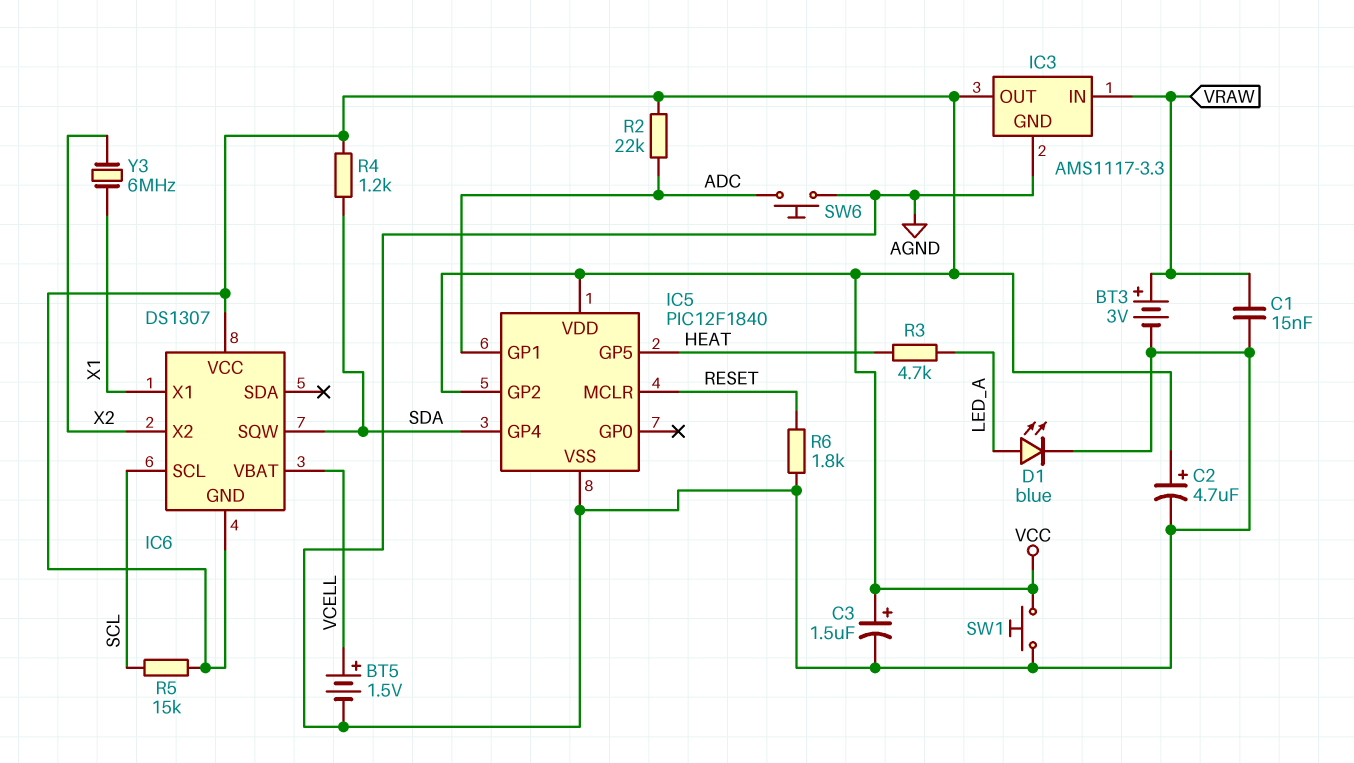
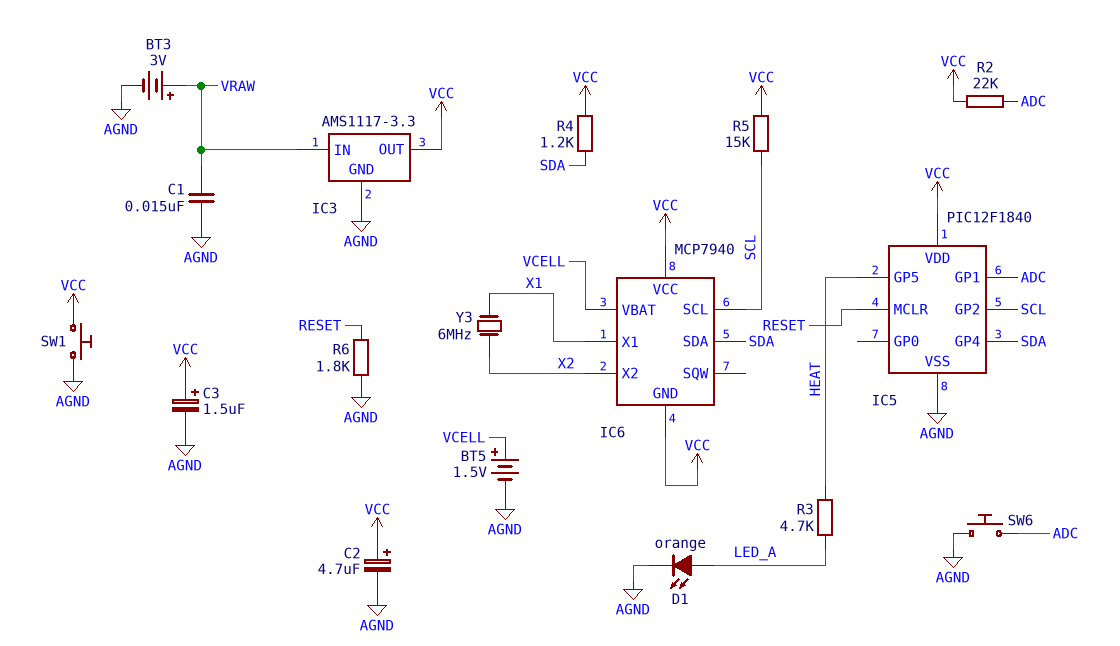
D1: LED blue (A LED_A, K AGND) -> LED orange (A LED_A, K AGND)
IC5 pin GP2: VCC -> SCL
IC6: DS1307 -> MCP7940
IC6 pin SDA: none -> SDA
IC6 pin SQW: SDA -> none

